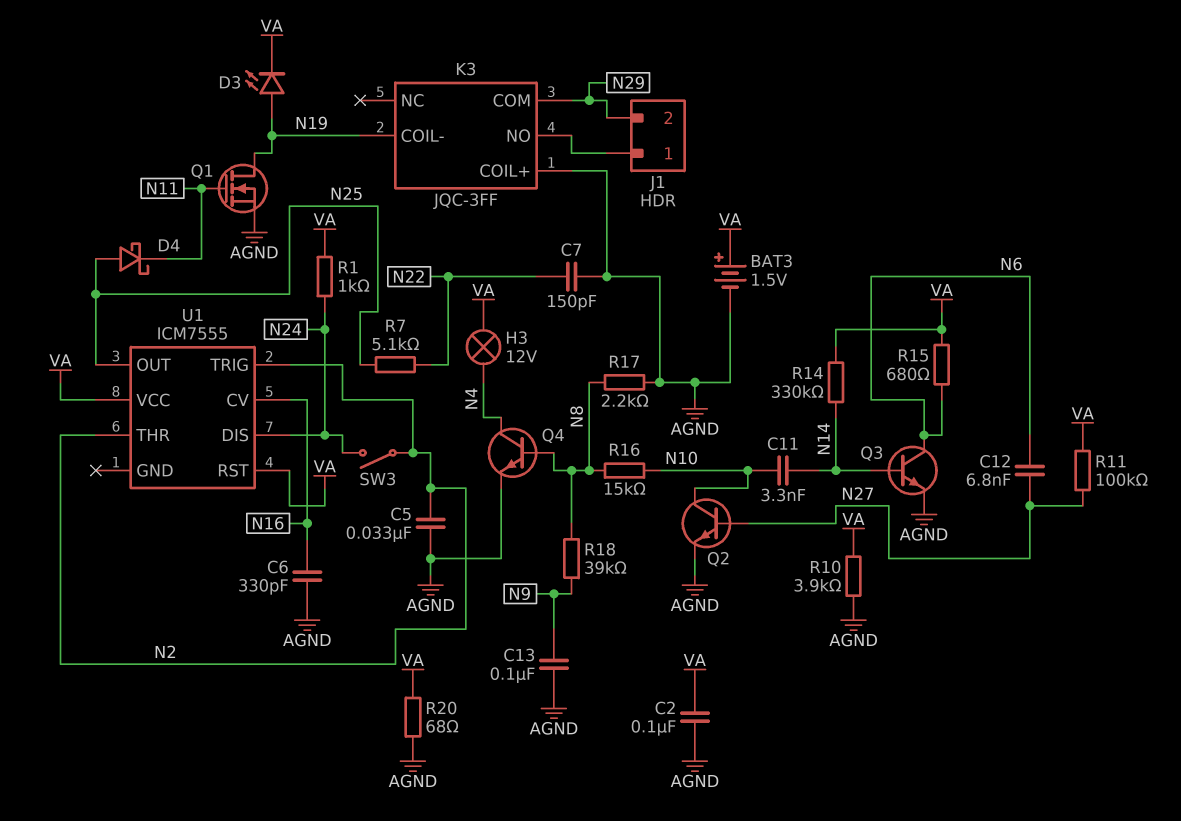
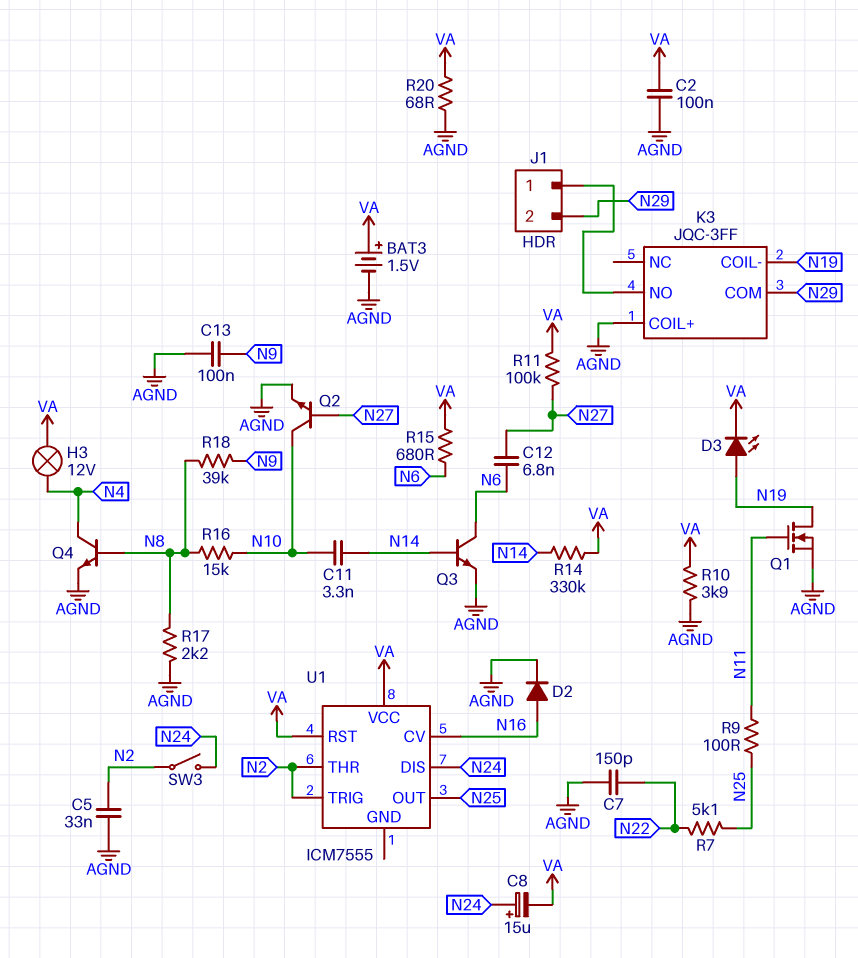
C6: 330pF (AGND, N16) -> none
C8: none -> 15uF (plus N24, minus VA)
D2: none -> diode (A N16, K AGND)
D4: schottky (A N25, K N11) -> none
R1: 1k (N24, VA) -> none
R9: none -> 100 (N11, N25)

